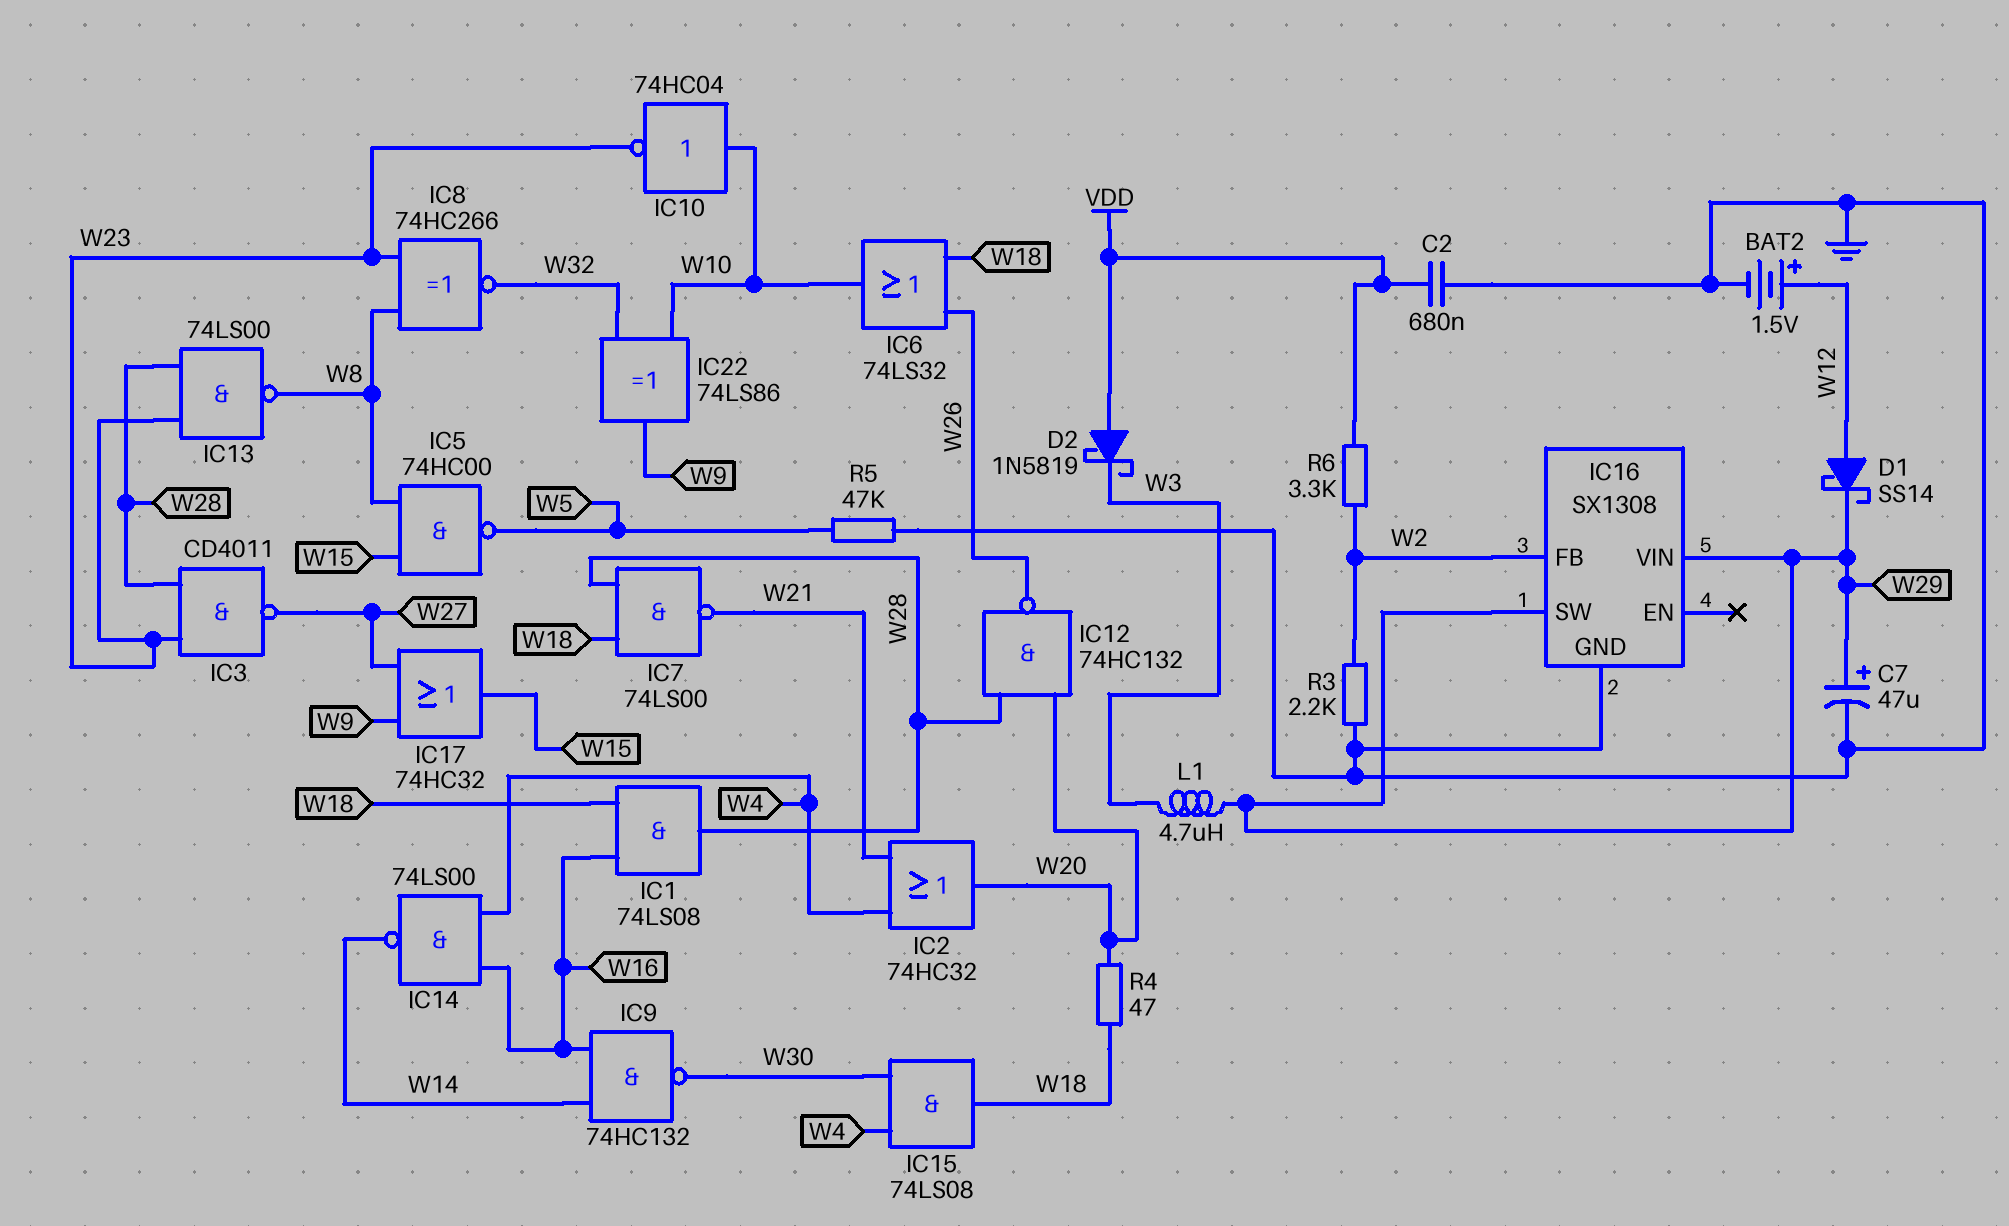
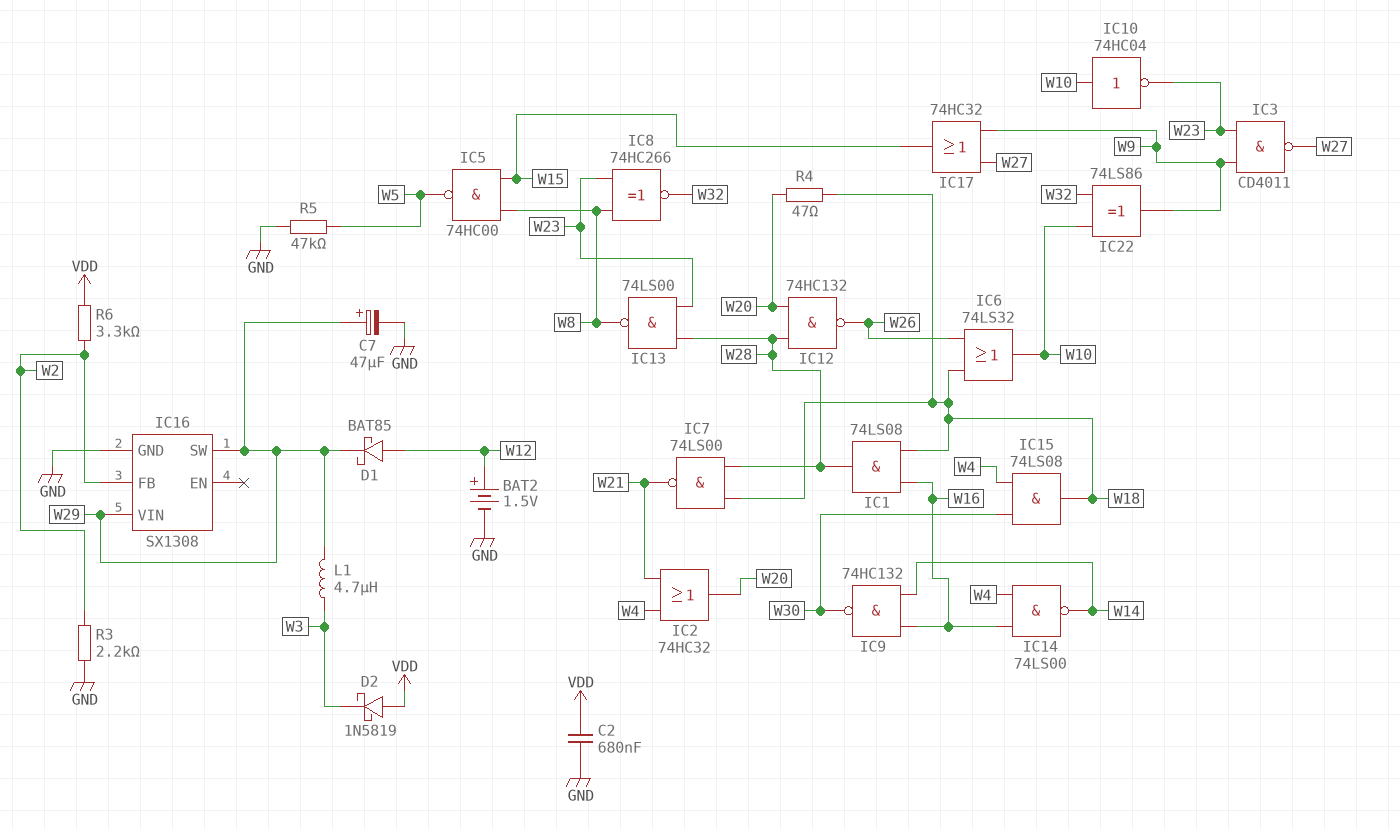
D1: schottky SS14 (A W12, K W29) -> schottky BAT85 (A W12, K W29)
IC3: NAND CD4011 (in W23, in W28, out W27) -> NAND CD4011 (in W9, in W23, out W27)

